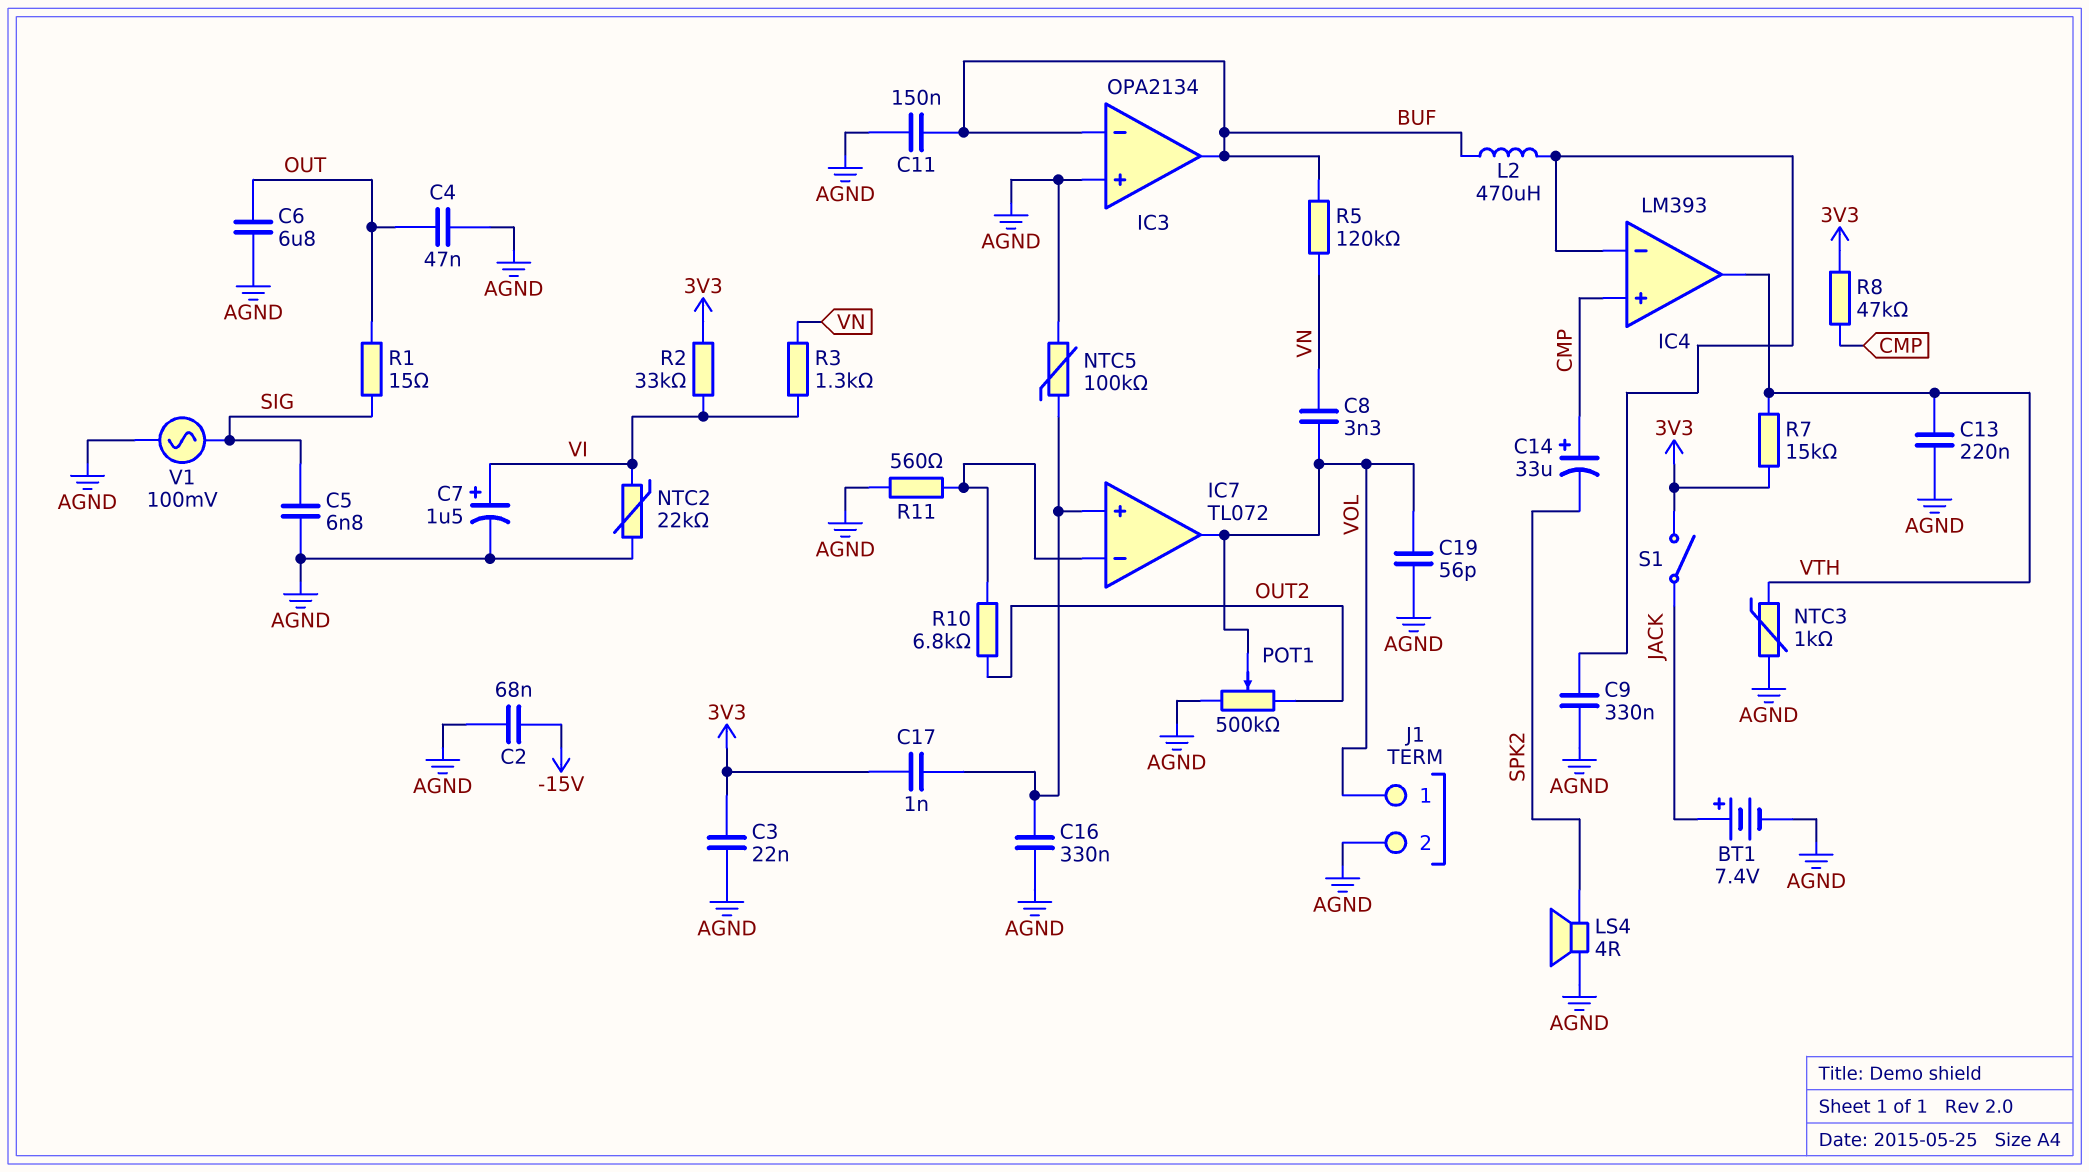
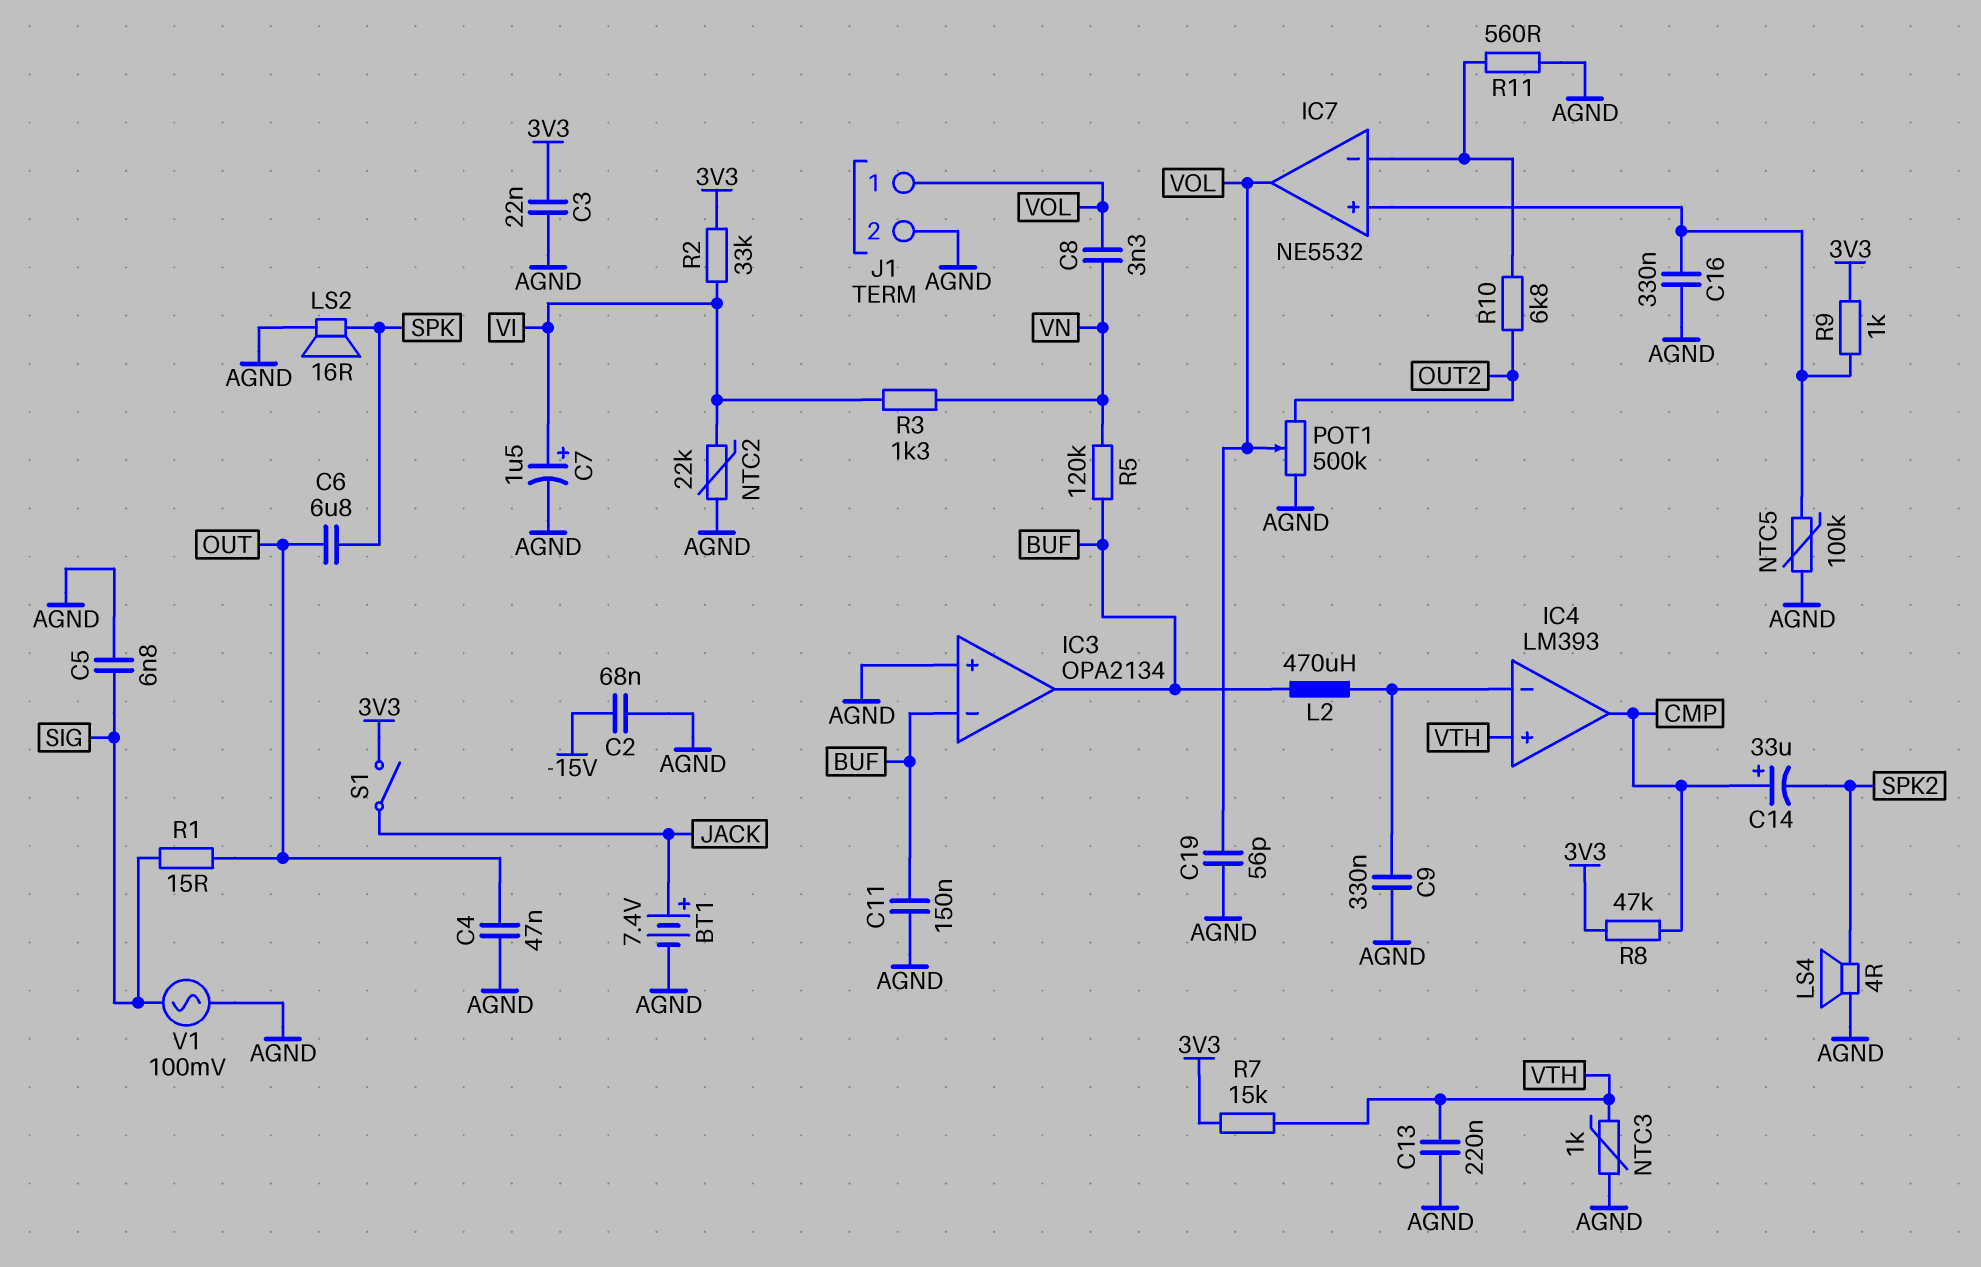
C6: 6.8uF (AGND, OUT) -> 6.8uF (OUT, SPK)
C17: 1nF (3V3, IC7/in+) -> none
IC4 pin in+: CMP -> VTH
IC4 pin out: VTH -> CMP
IC7: TL072 -> NE5532
LS2: none -> speaker 16R (AGND, SPK)
R9: none -> 1k (3V3, IC7/in+)

